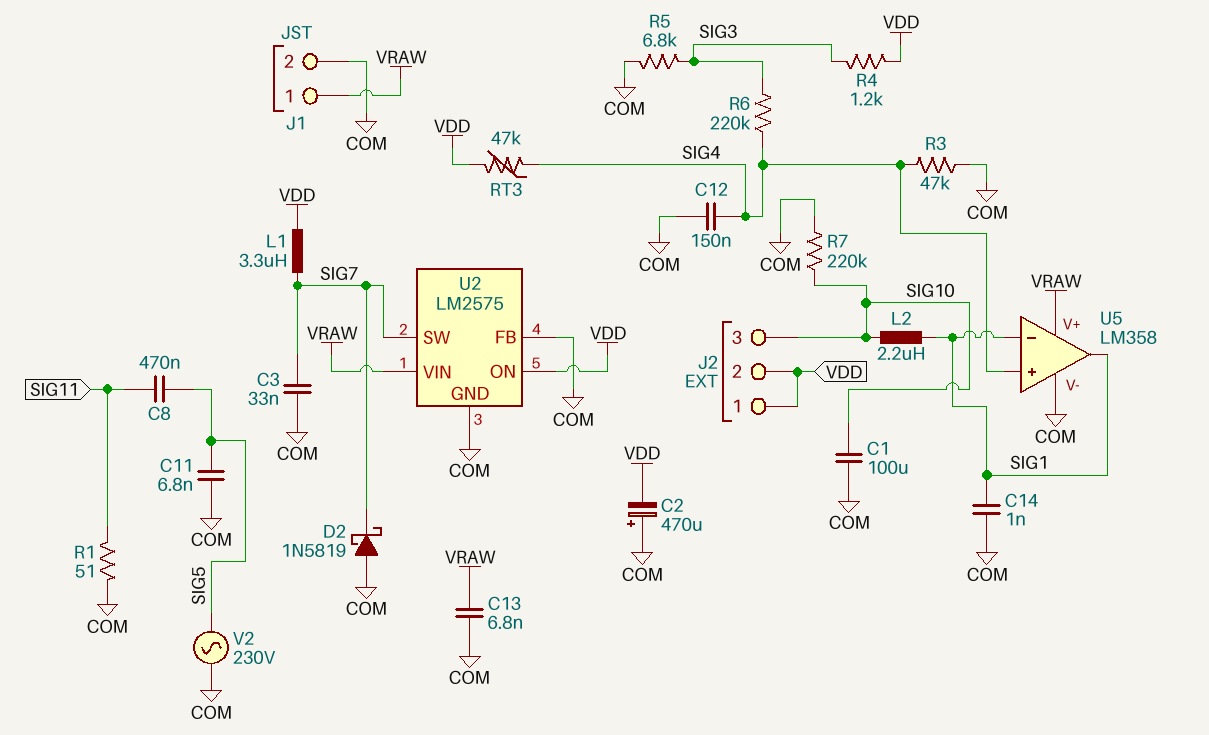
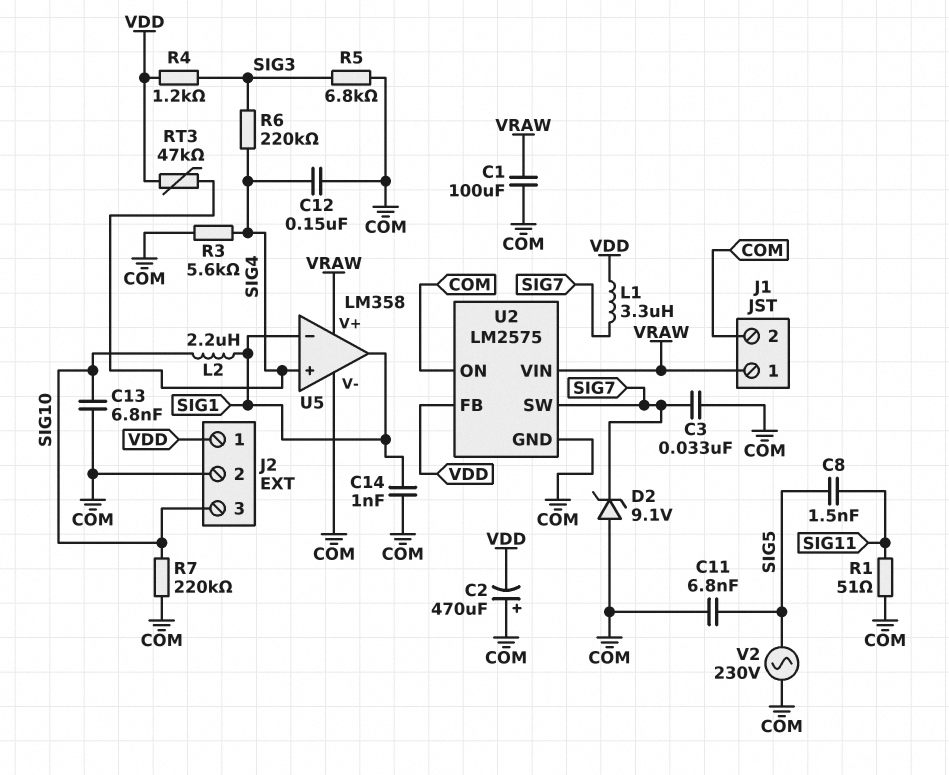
C1: 100uF (COM, SIG10) -> 100uF (COM, VRAW)
C8: 470nF (SIG5, SIG11) -> 1.5nF (SIG5, SIG11)
C13: 6.8nF (COM, VRAW) -> 6.8nF (COM, SIG10)
D2: schottky 1N5819 (A COM, K SIG7) -> zener 9.1V (A COM, K SIG7)
J2 pin 2: VDD -> COM
R3: 47k (COM, SIG4) -> 5.6k (COM, SIG4)
U2 pin FB: COM -> VDD
U2 pin ON: VDD -> COM

